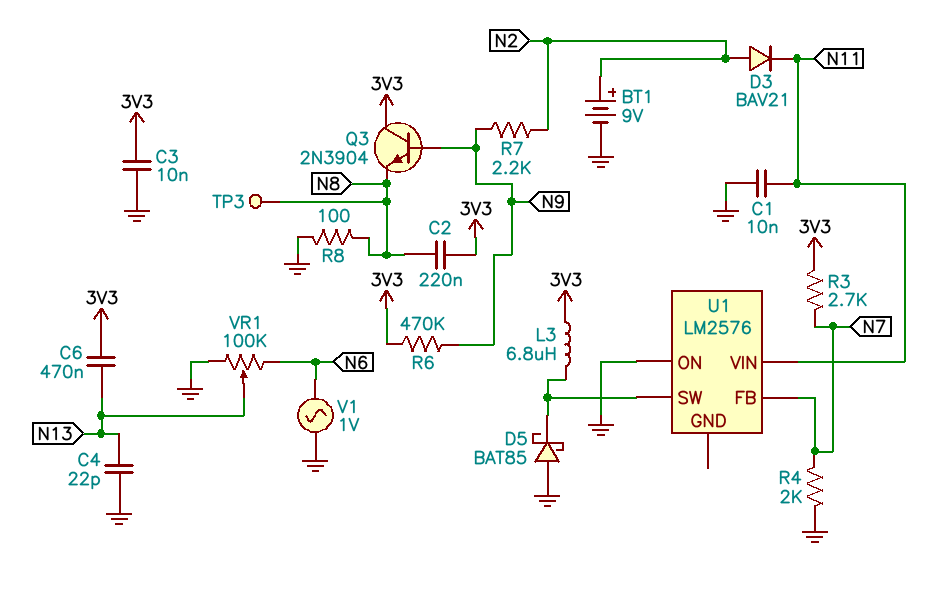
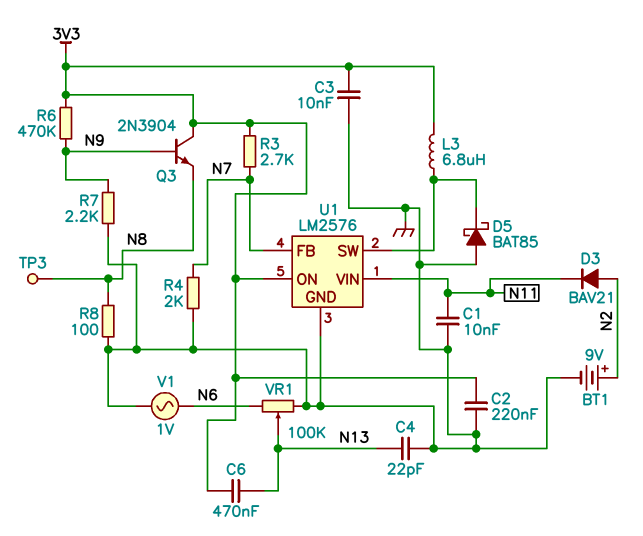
C2: 220nF (3V3, N8) -> 220nF (3V3, GND)
R7: 2.2k (N2, N9) -> 2.2k (GND, N9)
U1 pin GND: none -> GND
U1 pin ON: GND -> 3V3

